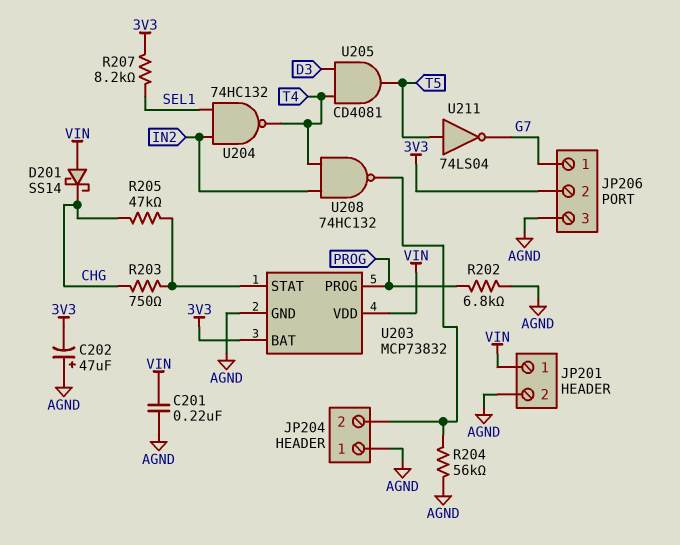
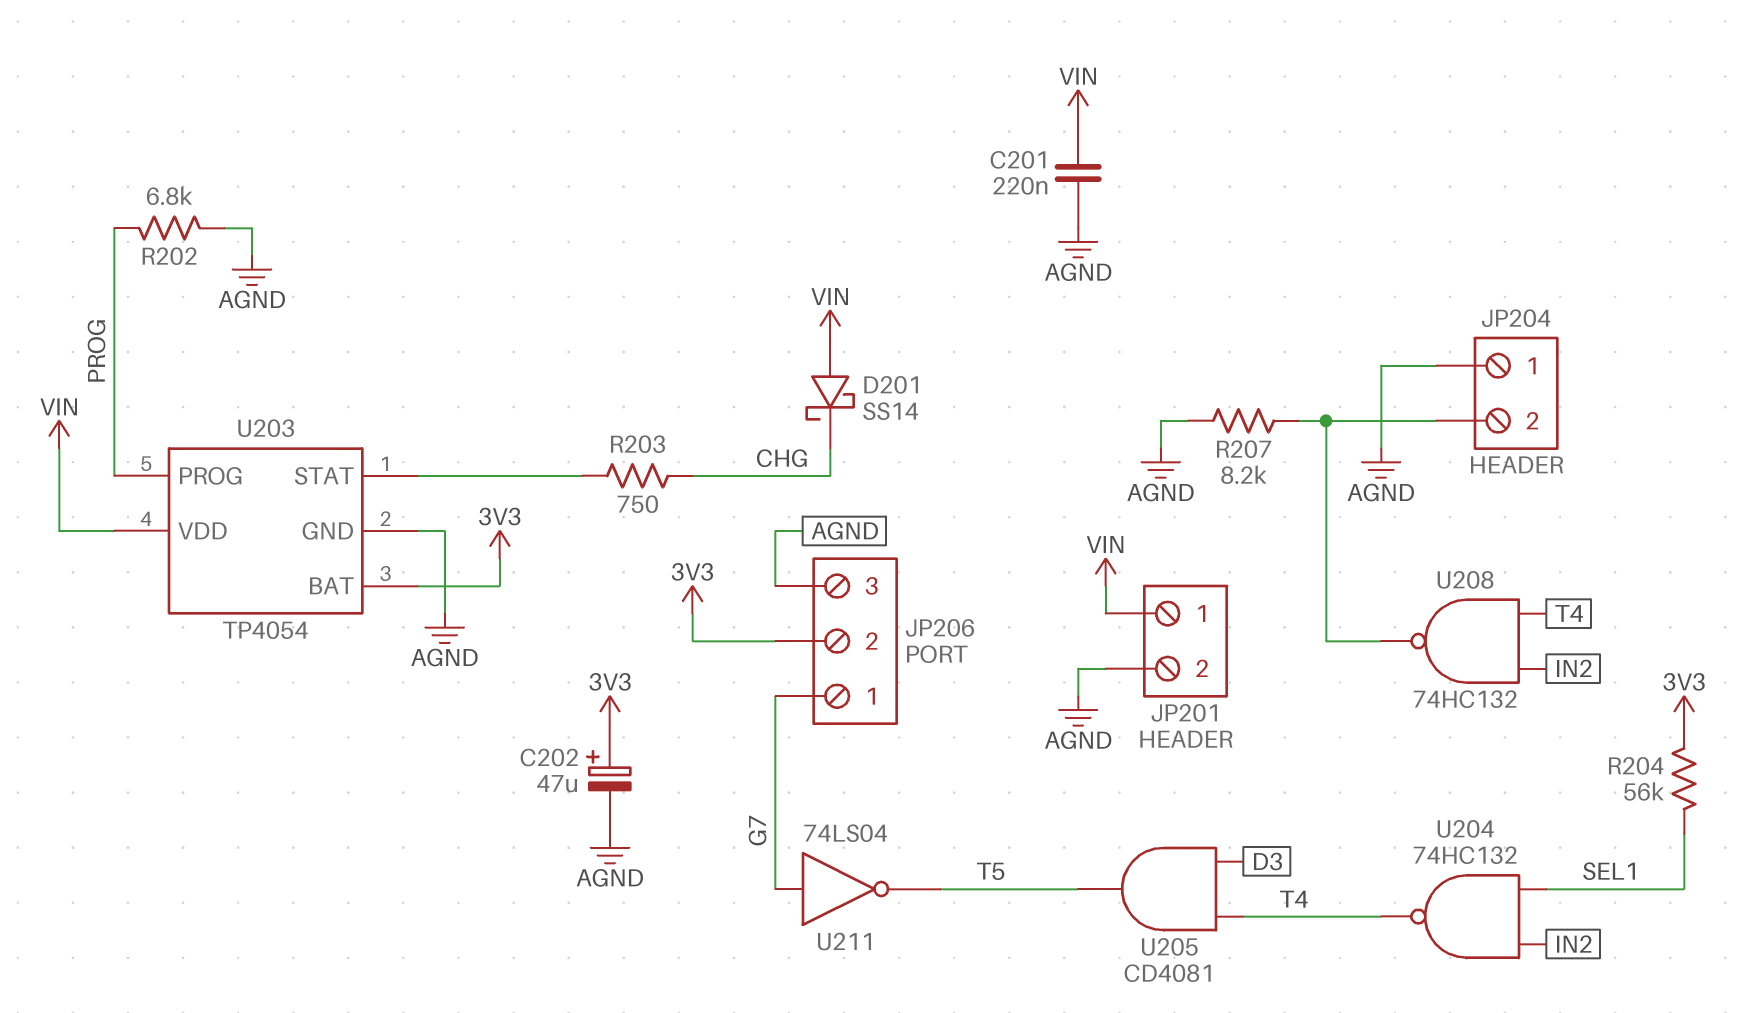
C202: 47uF (plus AGND, minus 3V3) -> 47uF (plus 3V3, minus AGND)
R204: 56k (AGND, JP204/2) -> 56k (3V3, SEL1)
R205: 47k (CHG, U203/STAT) -> none
R207: 8.2k (3V3, SEL1) -> 8.2k (AGND, JP204/2)
U203: MCP73832 -> TP4054
U211: NOT 74LS04 (in T5, out G7) -> NOT 74LS04 (in G7, out T5)

